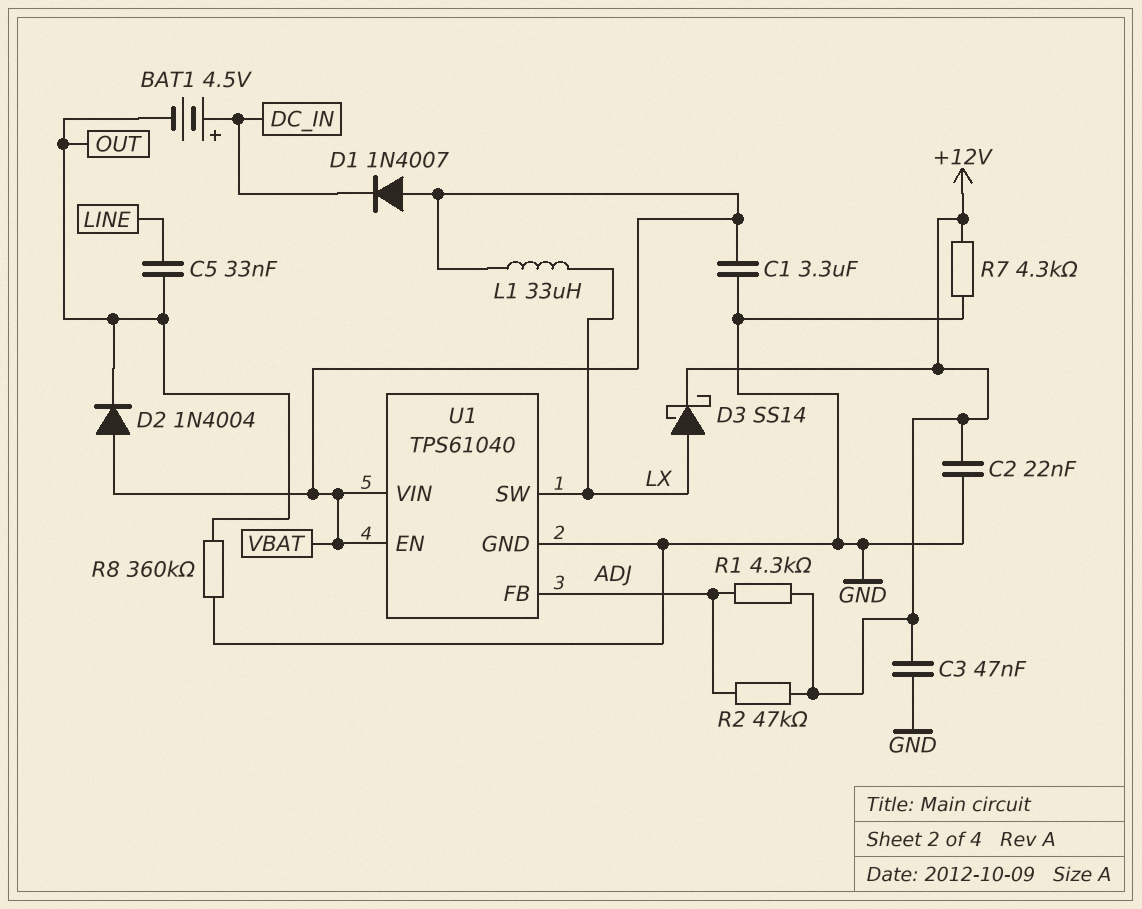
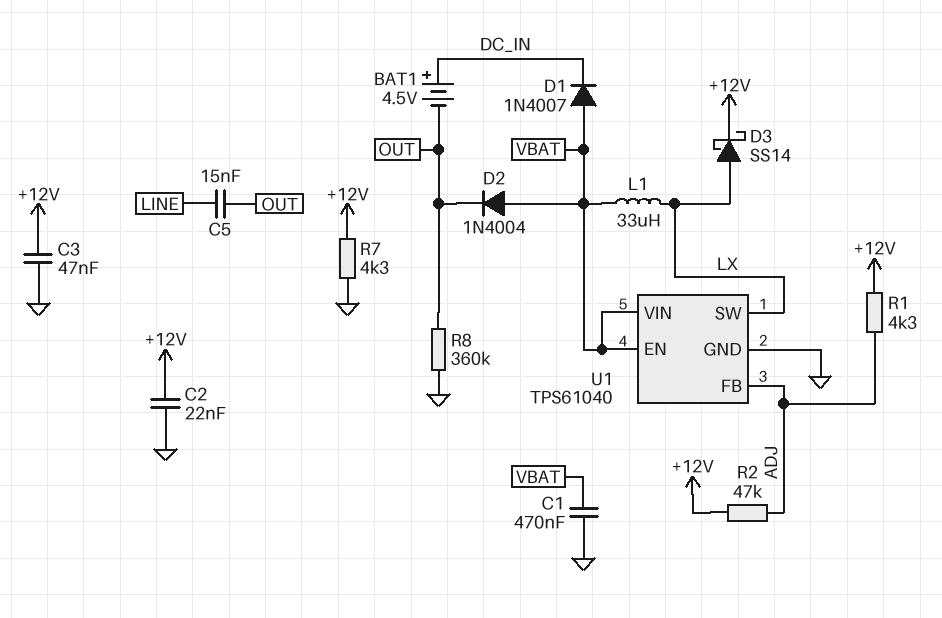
C1: 3.3uF (GND, VBAT) -> 470nF (GND, VBAT)
C5: 33nF (LINE, OUT) -> 15nF (LINE, OUT)

